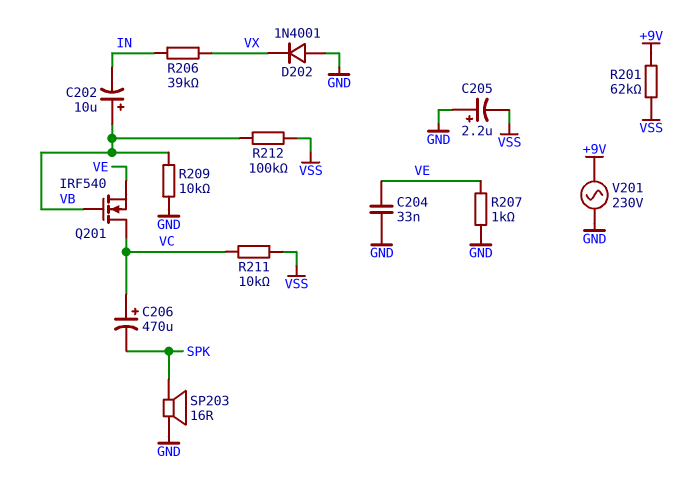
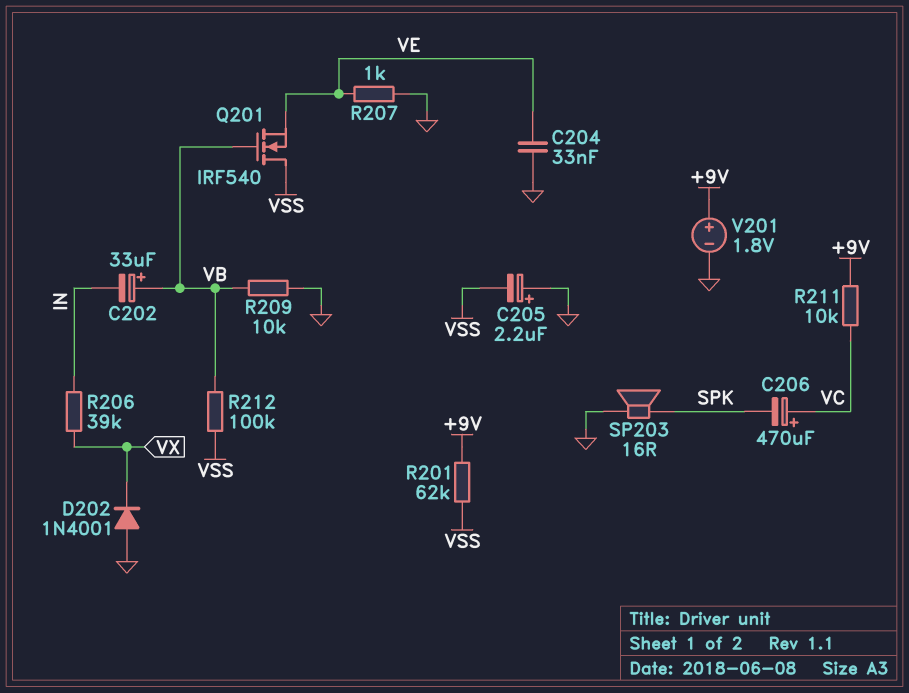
C202: 10uF (plus VB, minus IN) -> 33uF (plus VB, minus IN)
Q201: NMOS IRF540 (G VB, D VC, S VE) -> NMOS IRF540 (G VB, D VSS, S VE)
R211: 10k (VC, VSS) -> 10k (+9V, VC)
V201: AC 230V (+9V, GND) -> 1.8V (plus +9V, minus GND)

